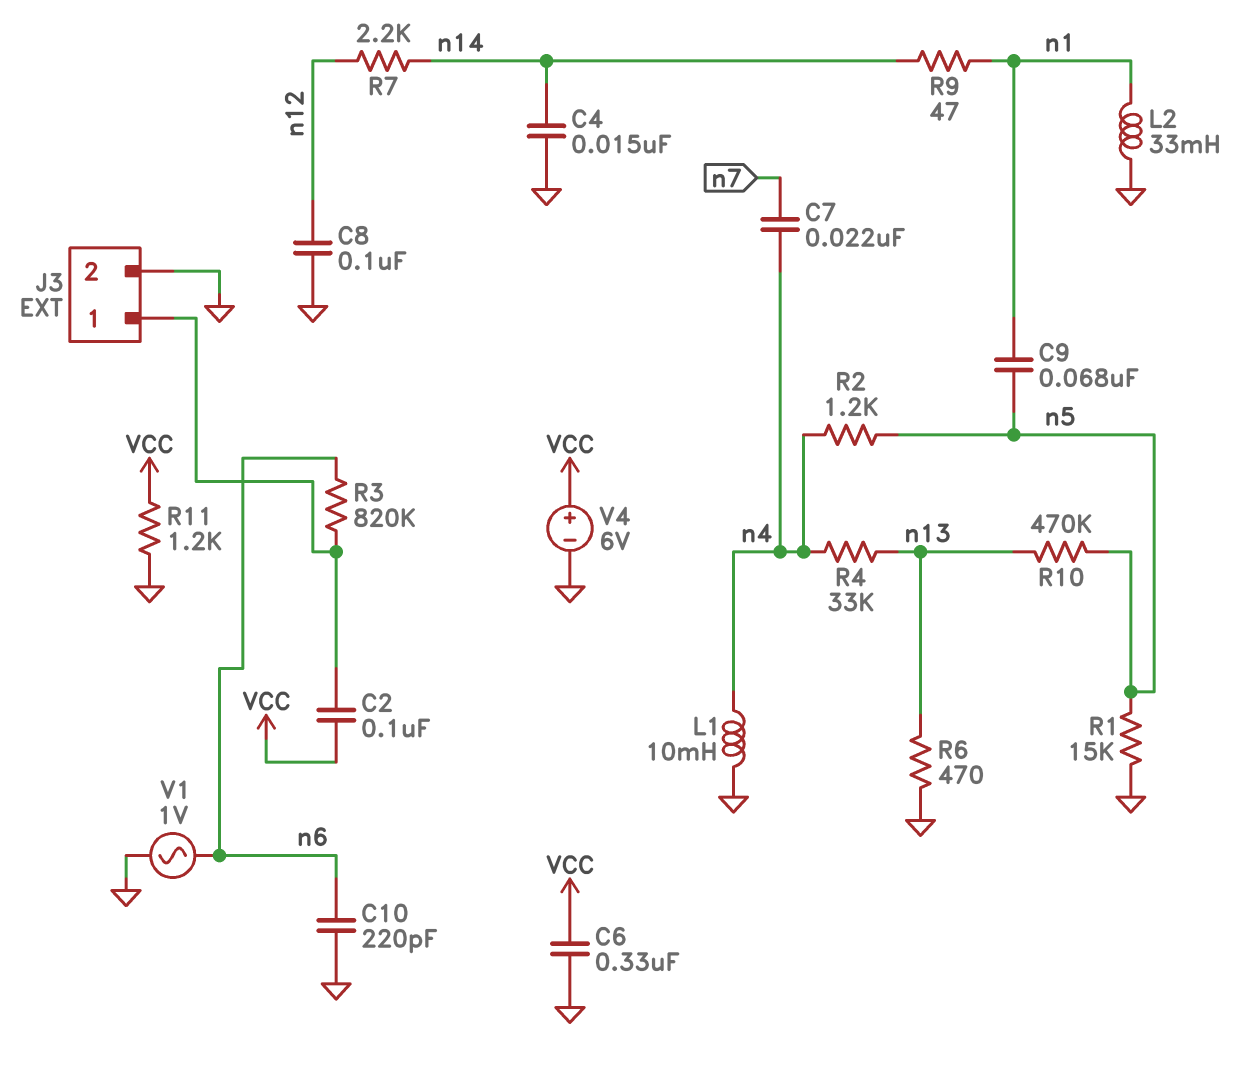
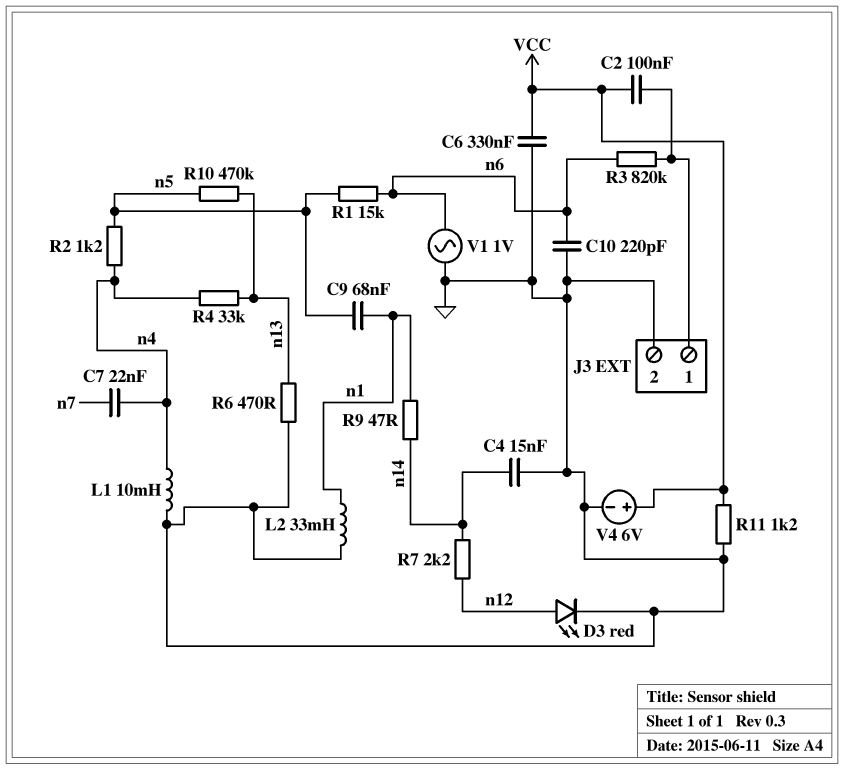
C8: 100nF (GND, n12) -> none
D3: none -> LED red (A n12, K GND)
R1: 15k (GND, n5) -> 15k (n5, n6)

